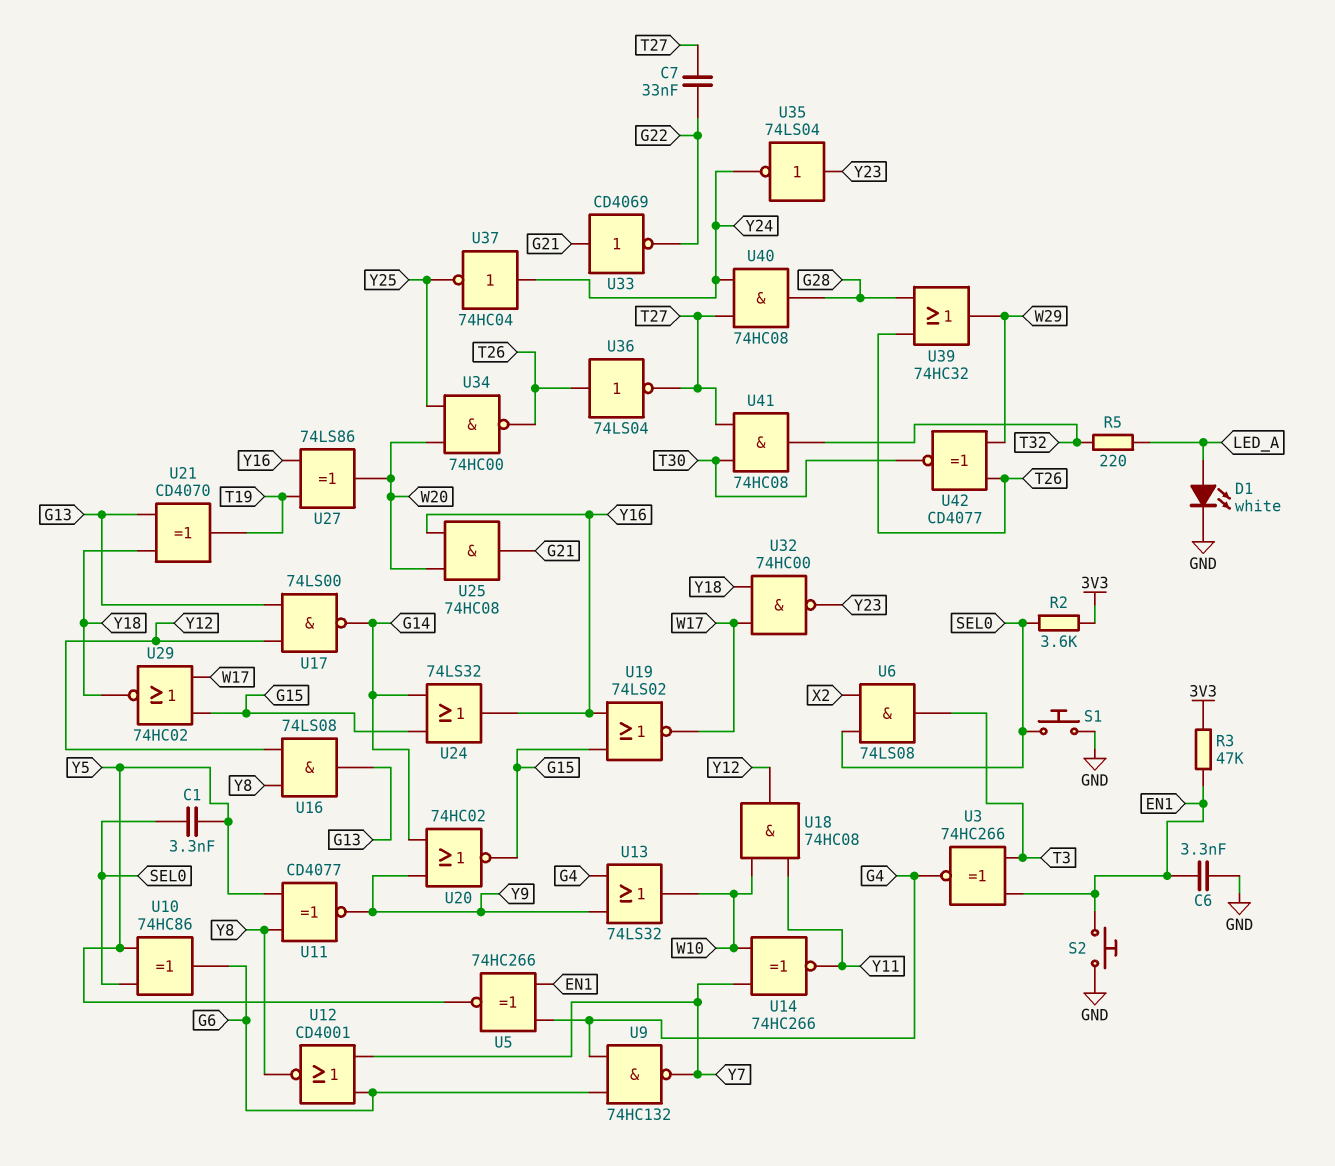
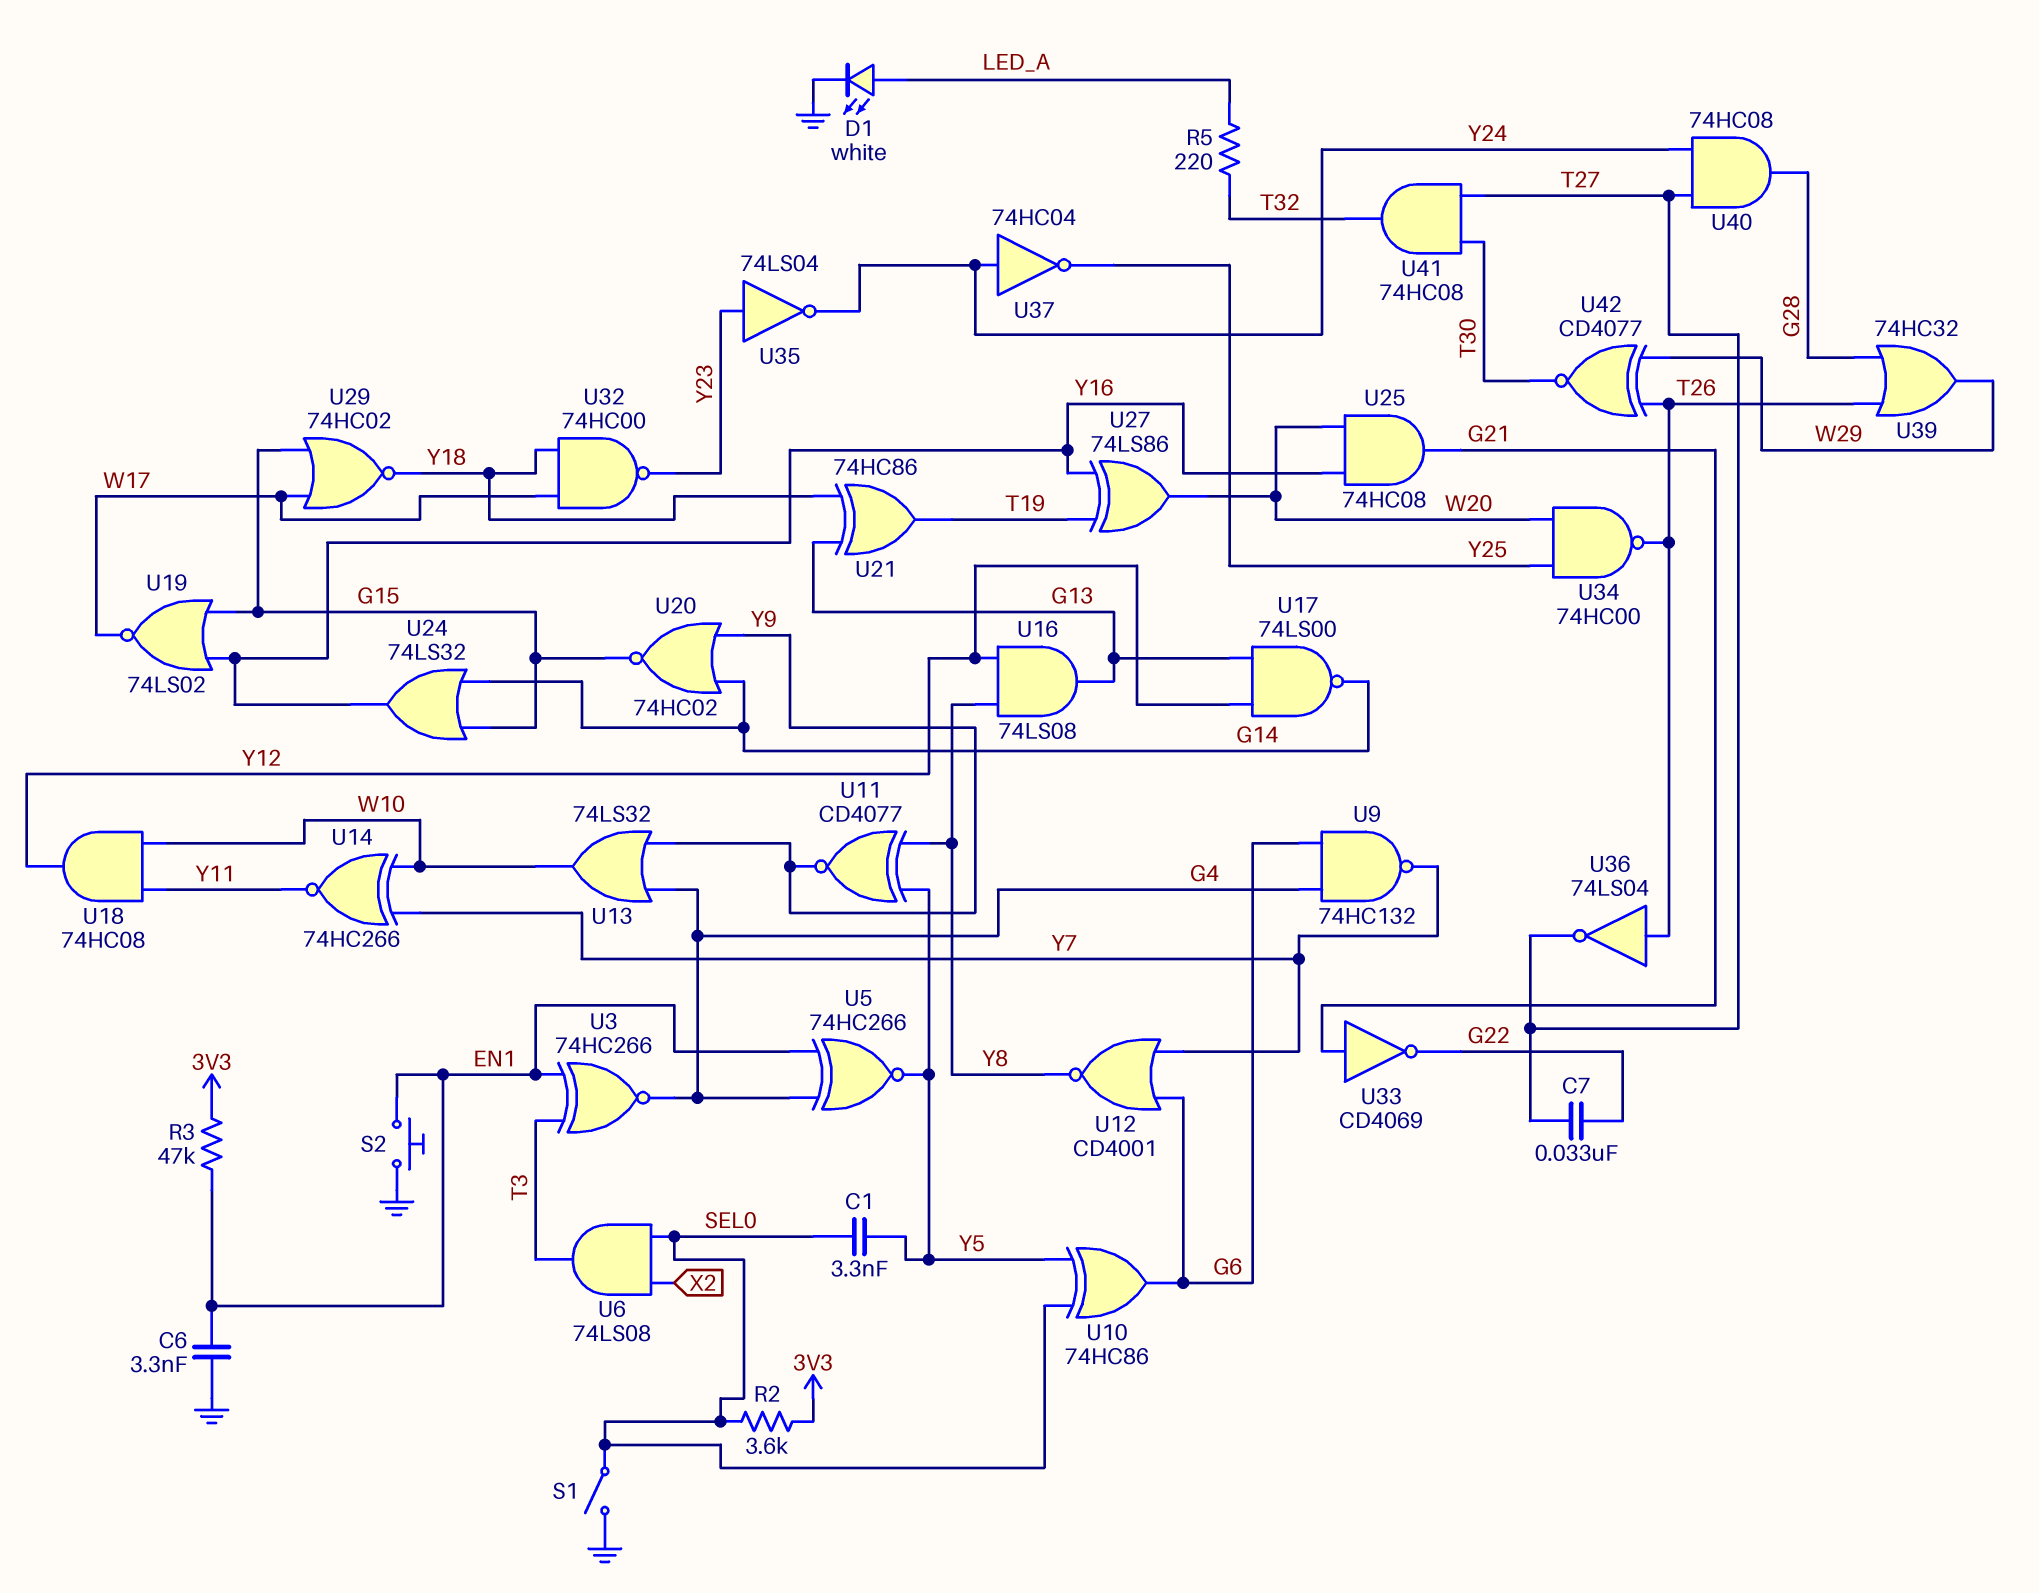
S1: button (GND, SEL0) -> switch (GND, SEL0)
U21: XOR CD4070 (in G13, in Y18, out T19) -> XOR 74HC86 (in G13, in Y18, out T19)

